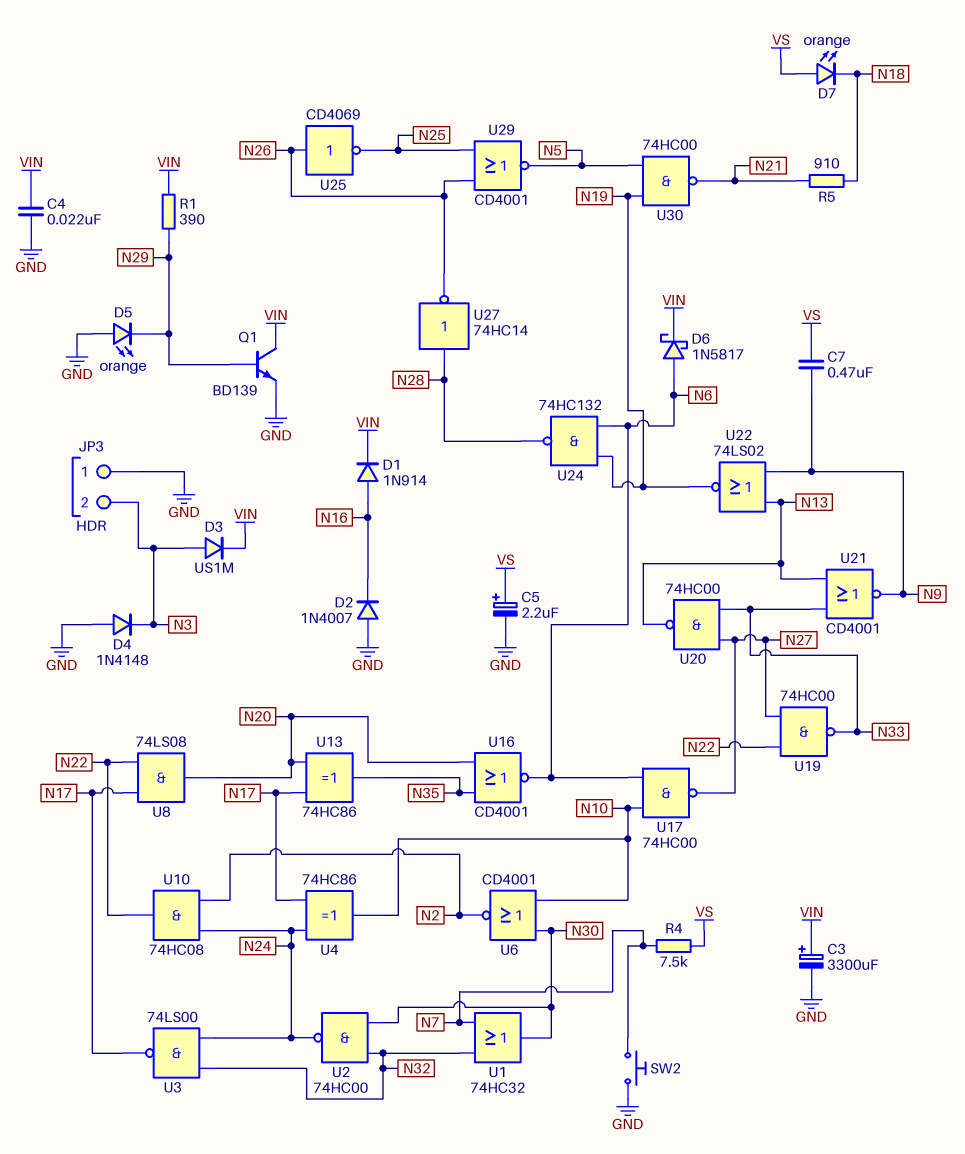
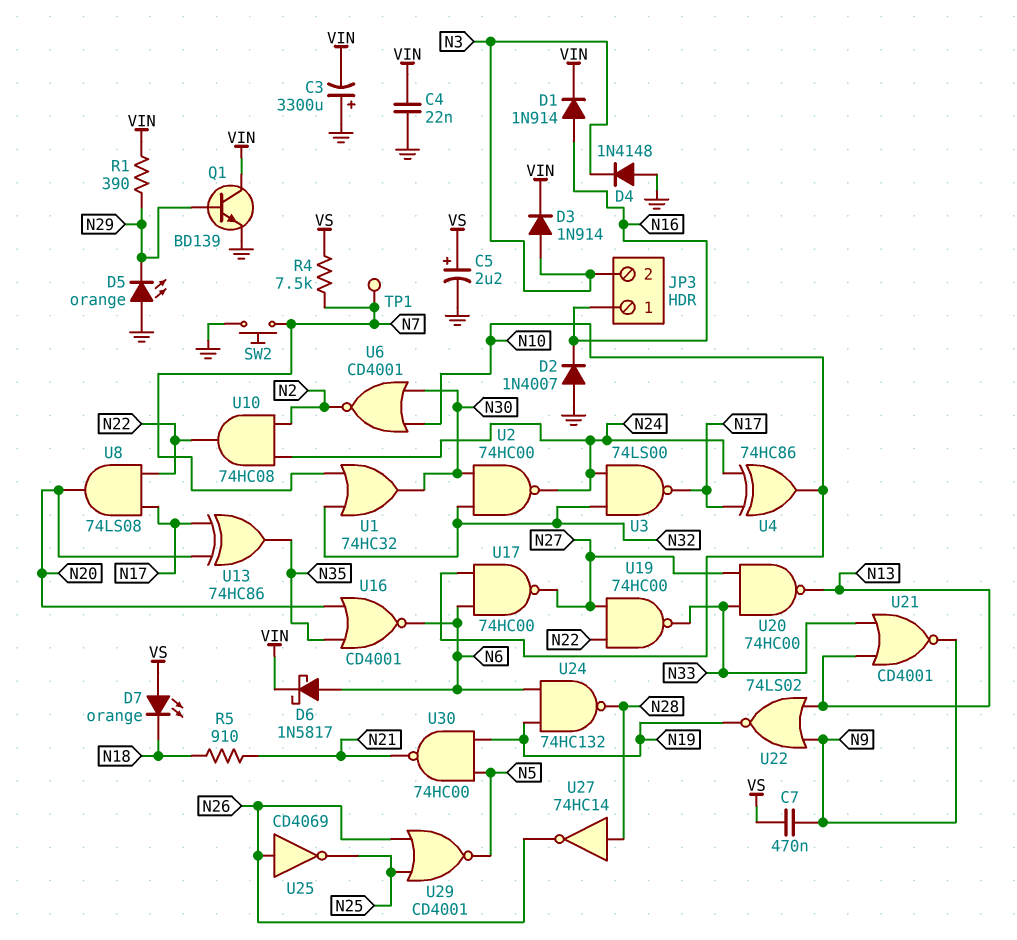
C3: 3300uF (plus VIN, minus GND) -> 3300uF (plus GND, minus VIN)
D3: diode US1M (A N3, K VIN) -> diode 1N914 (A N3, K VIN)
JP3 pin 1: GND -> N16
TP1: none -> test point (N7)

